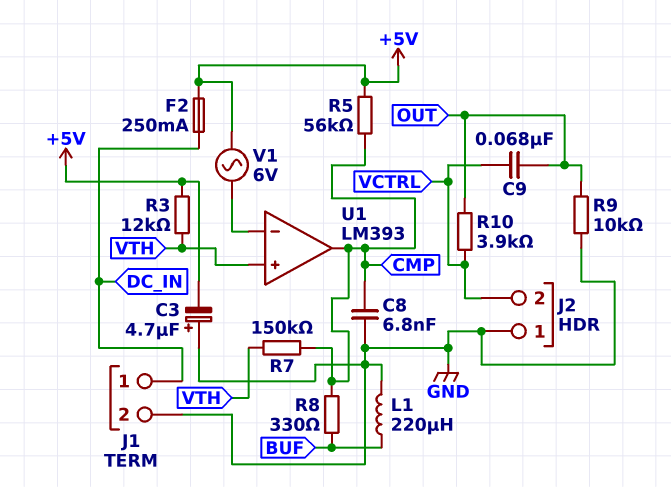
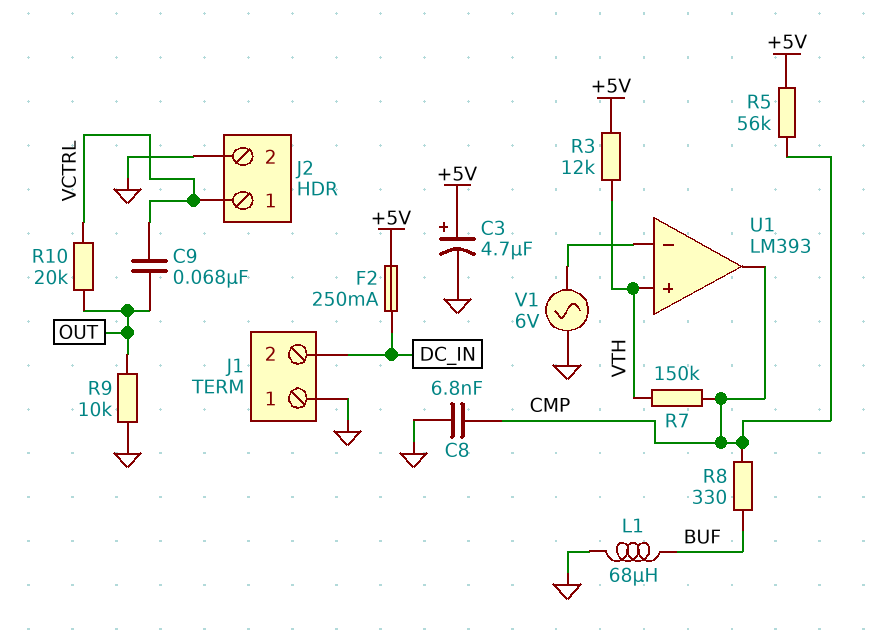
C3: 4.7uF (plus GND, minus +5V) -> 4.7uF (plus +5V, minus GND)
J1 pin 1: DC_IN -> GND
J1 pin 2: GND -> DC_IN
J2 pin 1: GND -> VCTRL
J2 pin 2: VCTRL -> GND
L1: 220uH (BUF, GND) -> 68uH (BUF, GND)
R10: 3.9k (OUT, VCTRL) -> 20k (OUT, VCTRL)
V1: AC 6V (+5V, U1/in-) -> AC 6V (GND, U1/in-)

